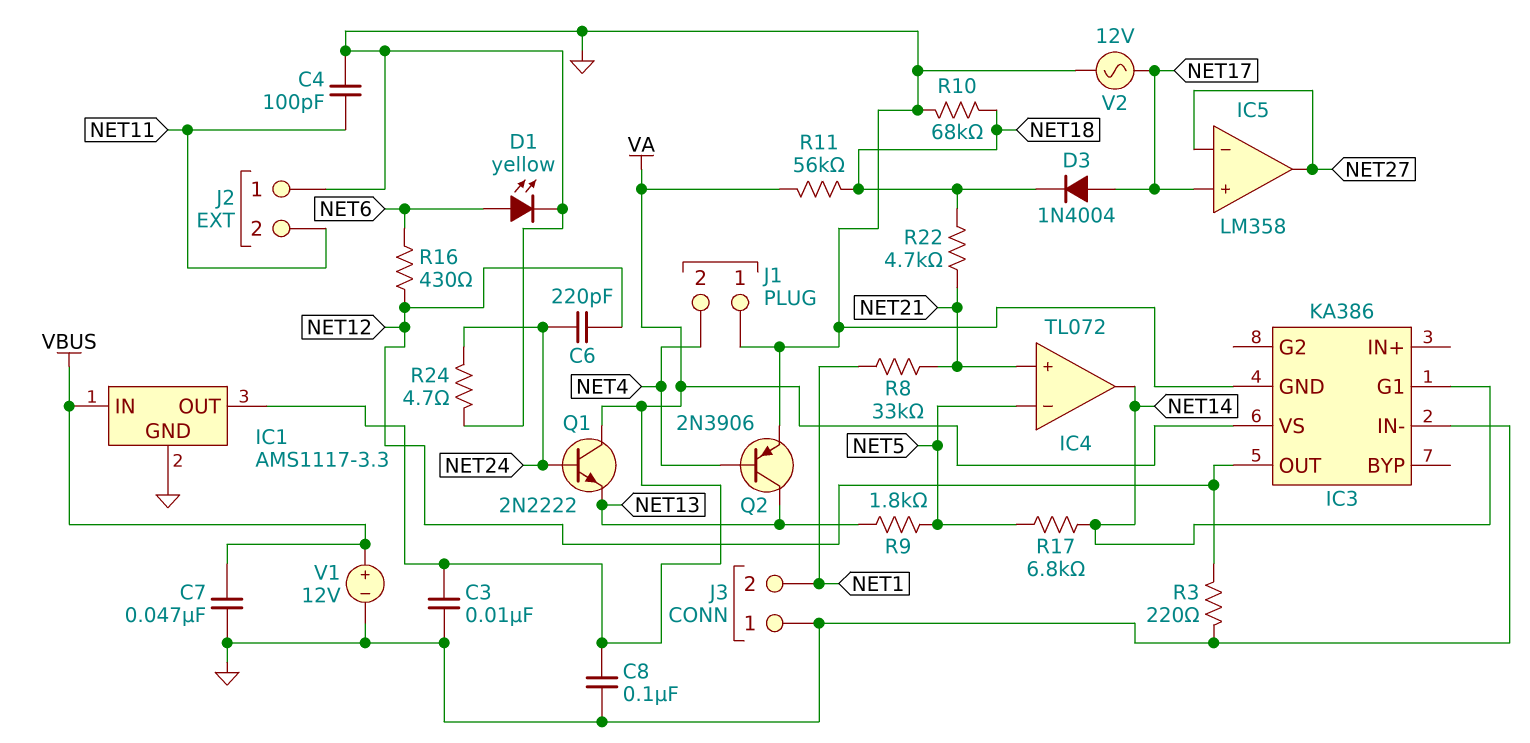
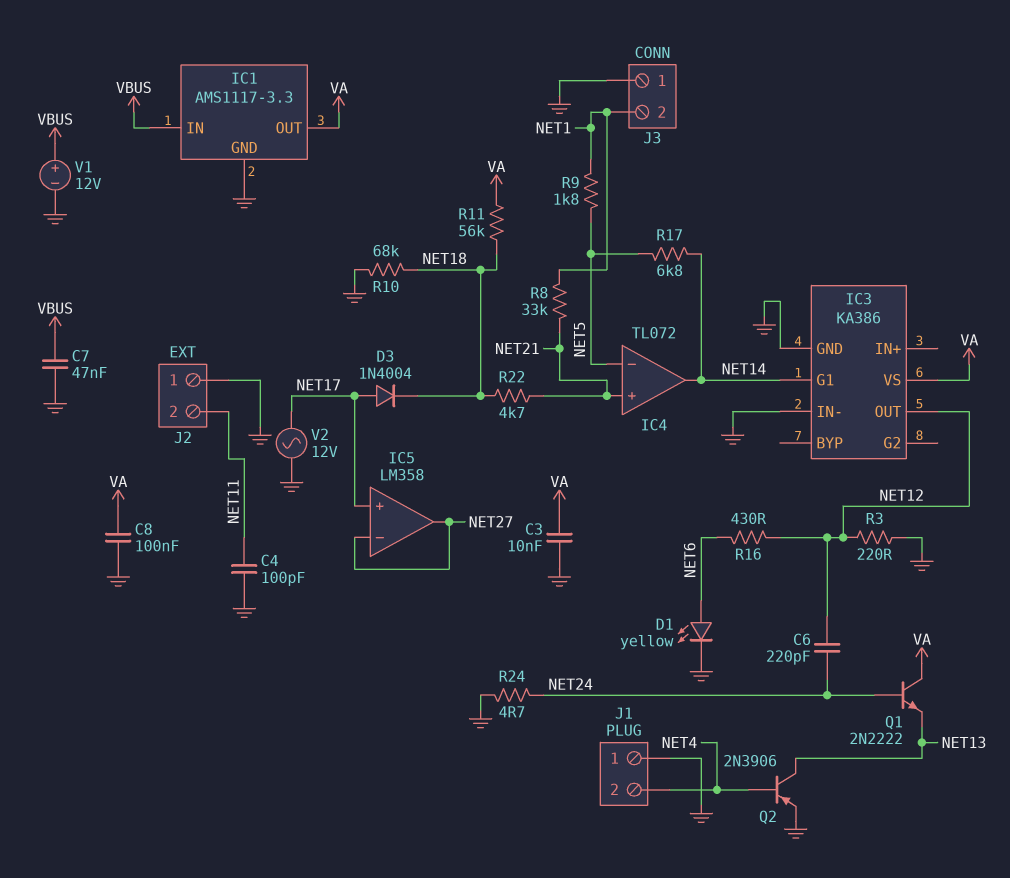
R9: 1.8k (NET5, NET13) -> 1.8k (NET1, NET5)

